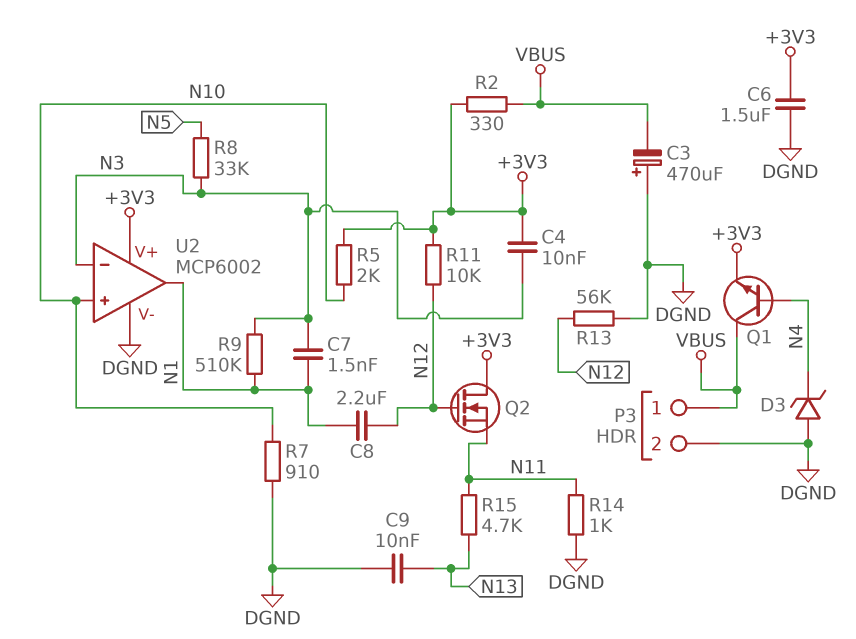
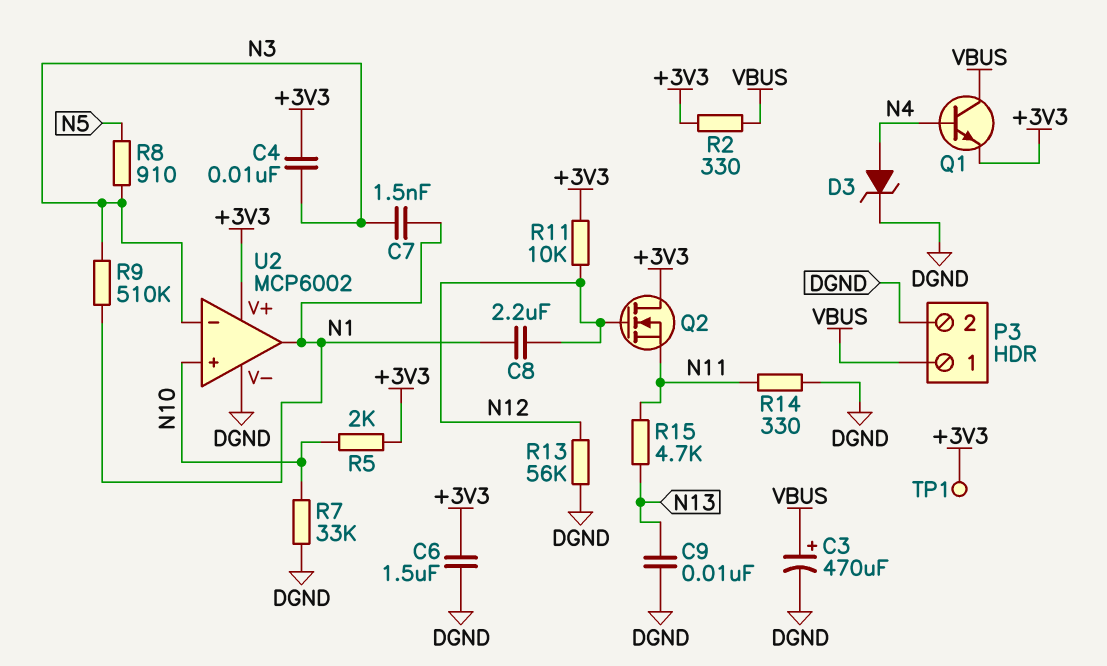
C3: 470uF (plus DGND, minus VBUS) -> 470uF (plus VBUS, minus DGND)
D3: zener (A DGND, K N4) -> zener (A N4, K DGND)
R7: 910 (DGND, N10) -> 33k (DGND, N10)
R8: 33k (N3, N5) -> 910 (N3, N5)
R14: 1k (DGND, N11) -> 330 (DGND, N11)
TP1: none -> test point (+3V3)

